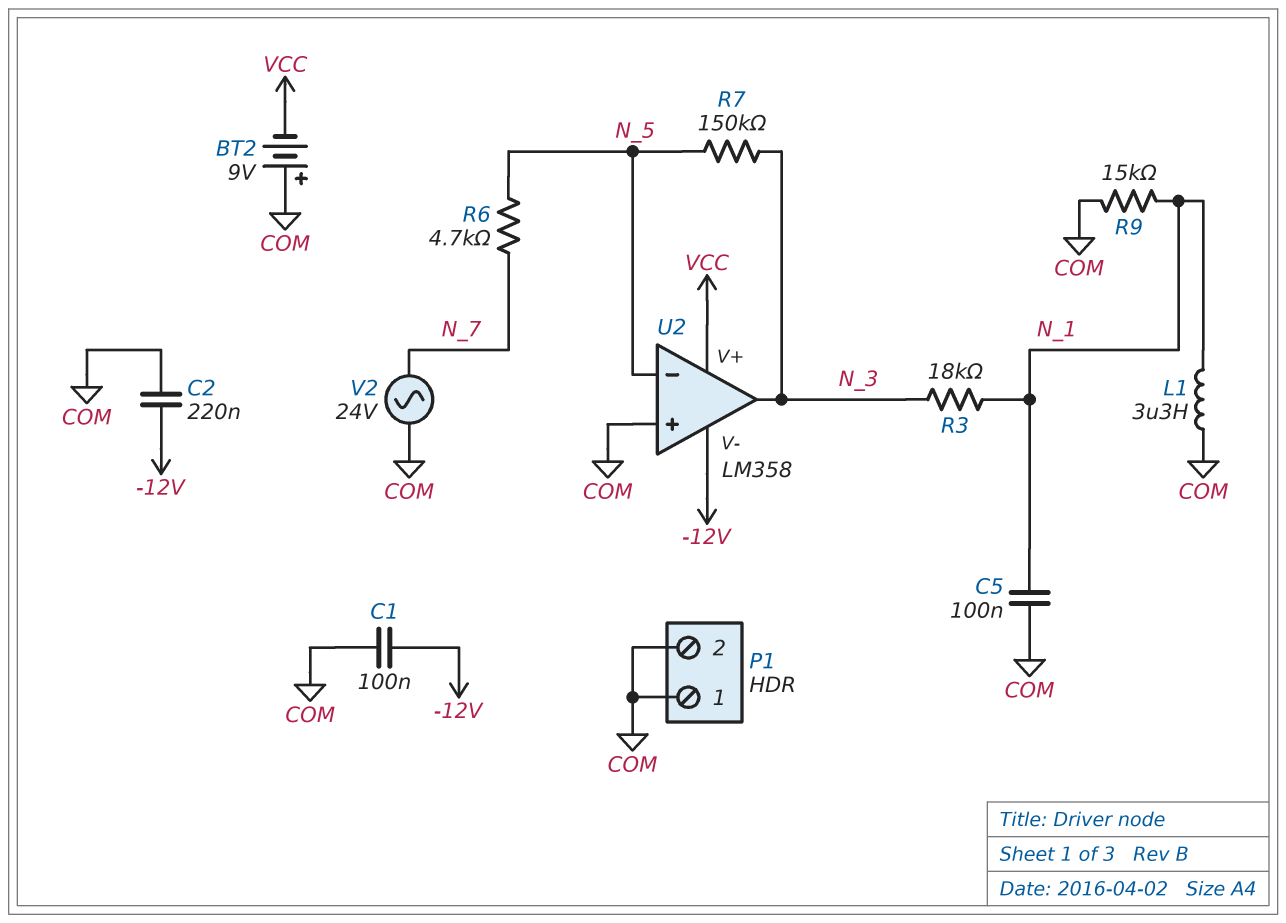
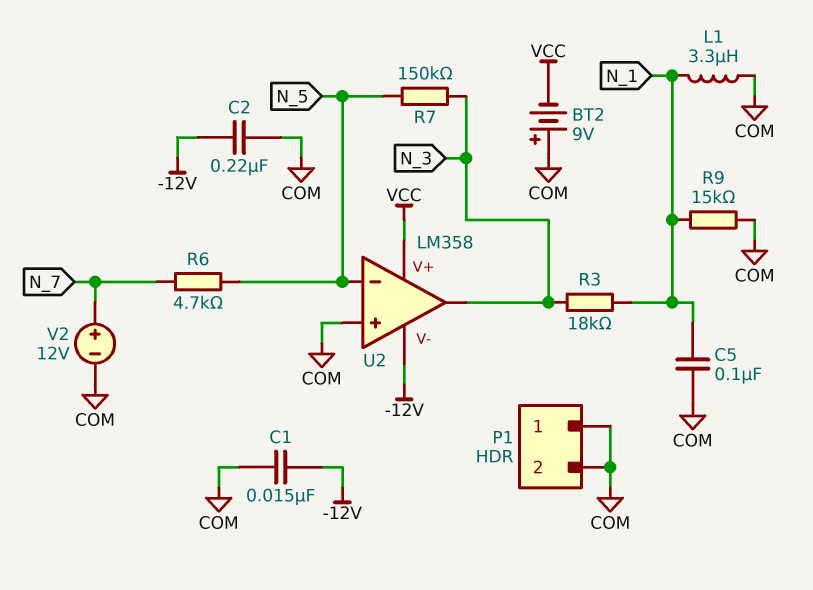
C1: 100nF (-12V, COM) -> 15nF (-12V, COM)
V2: AC 24V (COM, N_7) -> 12V (plus N_7, minus COM)

